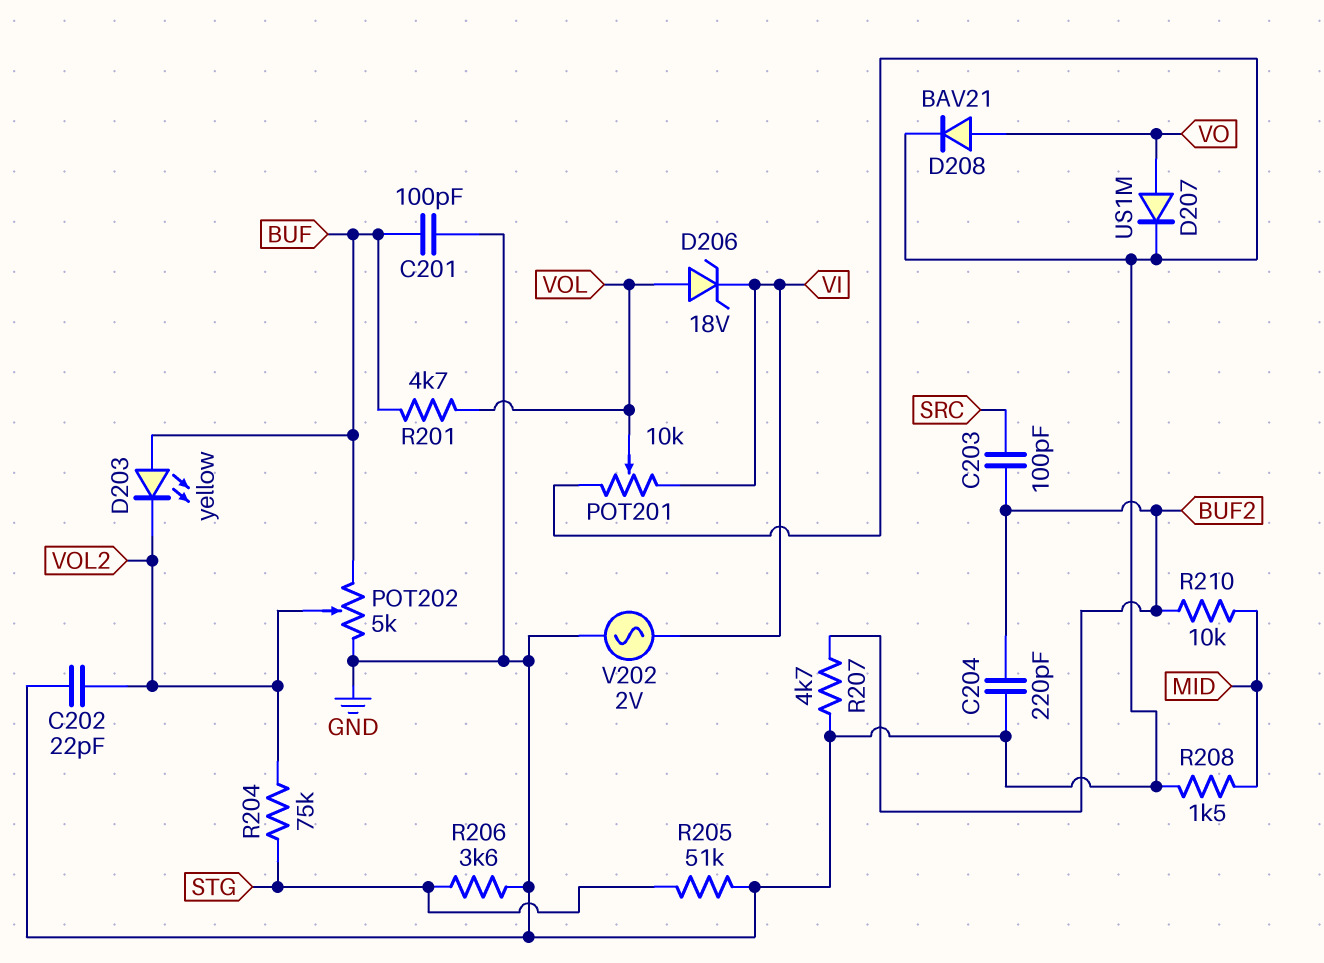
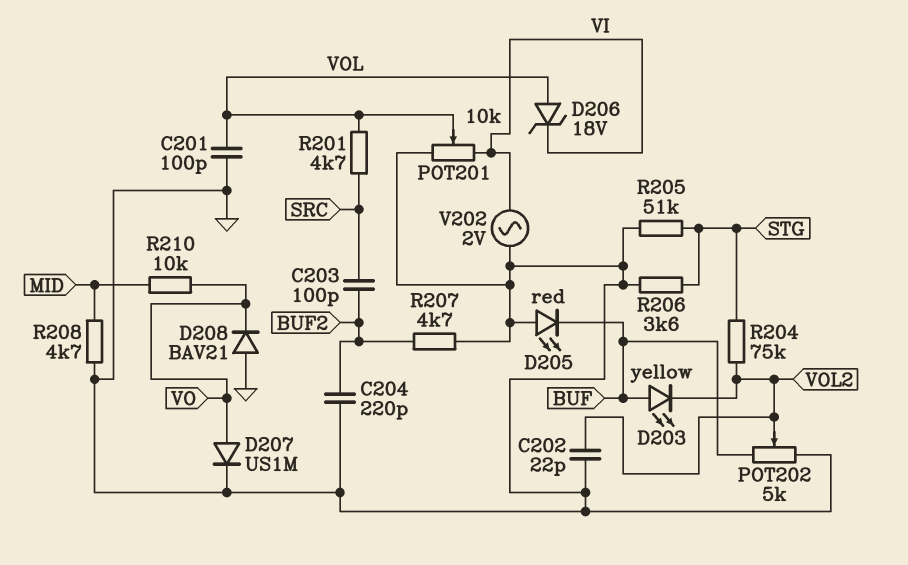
C201: 100pF (BUF, GND) -> 100pF (GND, VOL)
D205: none -> LED red (A GND, K BUF)
D208: diode BAV21 (A VO, K GND) -> diode BAV21 (A GND, K VO)
R201: 4.7k (BUF, VOL) -> 4.7k (SRC, VOL)
R208: 1.5k (GND, MID) -> 4.7k (GND, MID)
R210: 10k (BUF2, MID) -> 10k (MID, VO)

